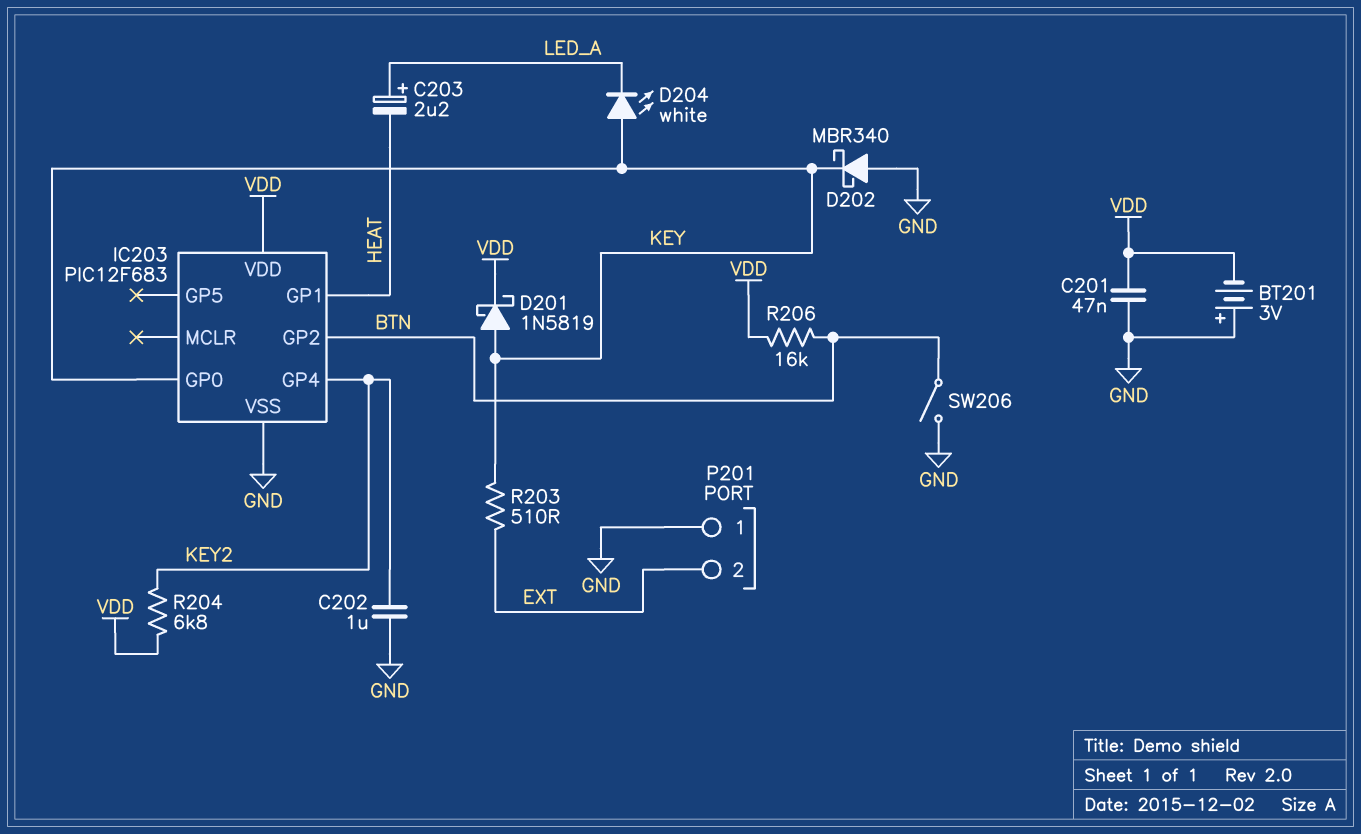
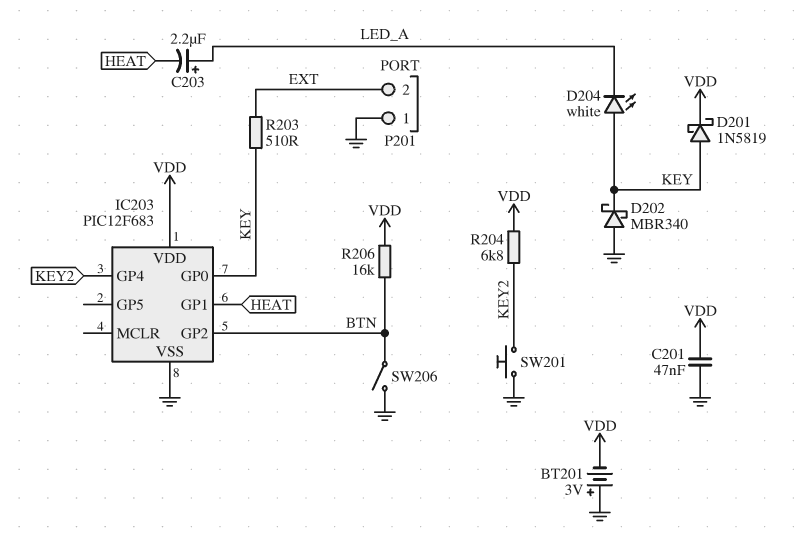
C202: 1uF (GND, KEY2) -> none
SW201: none -> button (GND, KEY2)

